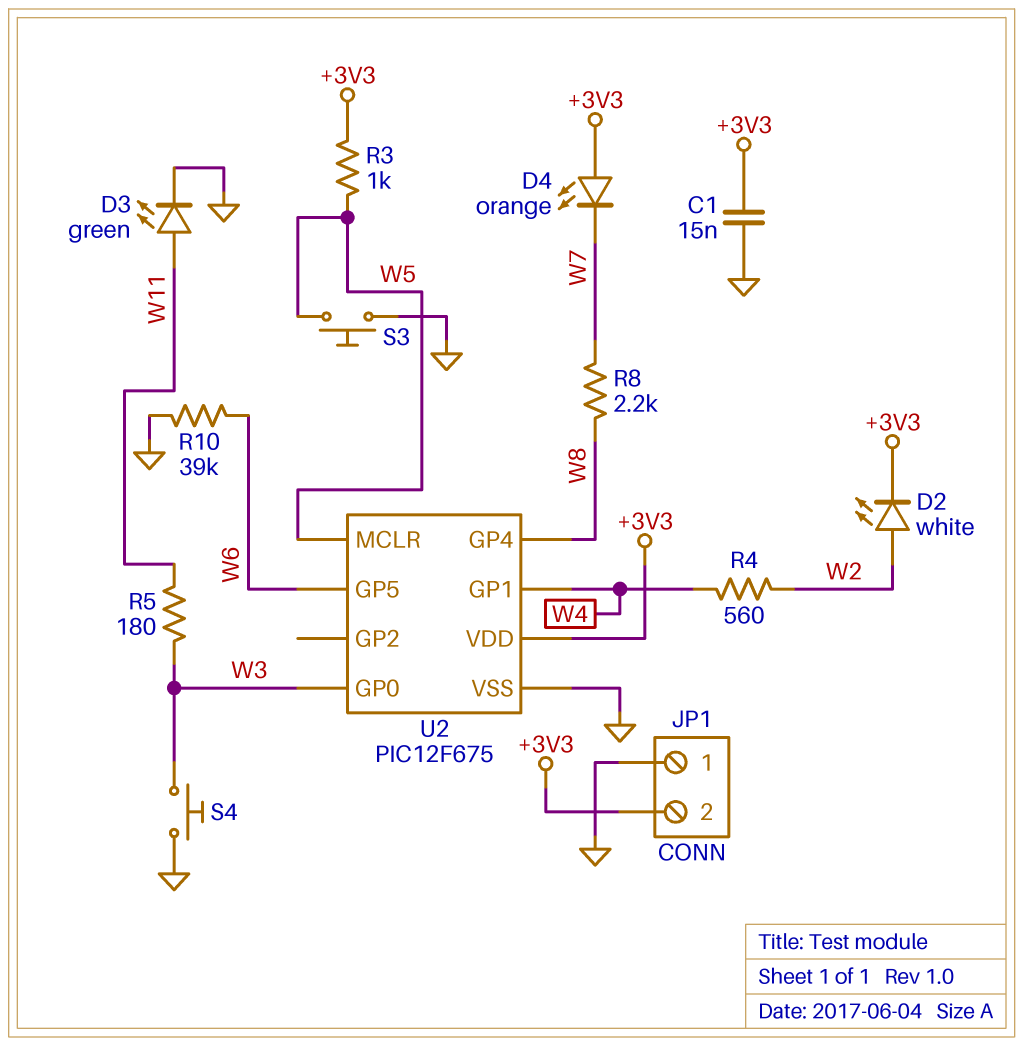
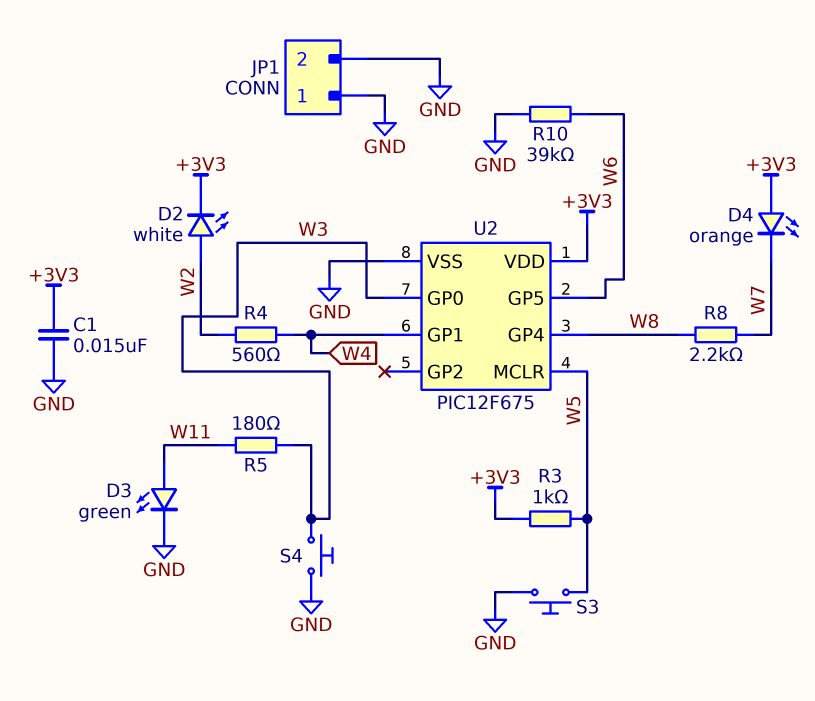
JP1 pin 2: +3V3 -> GND

